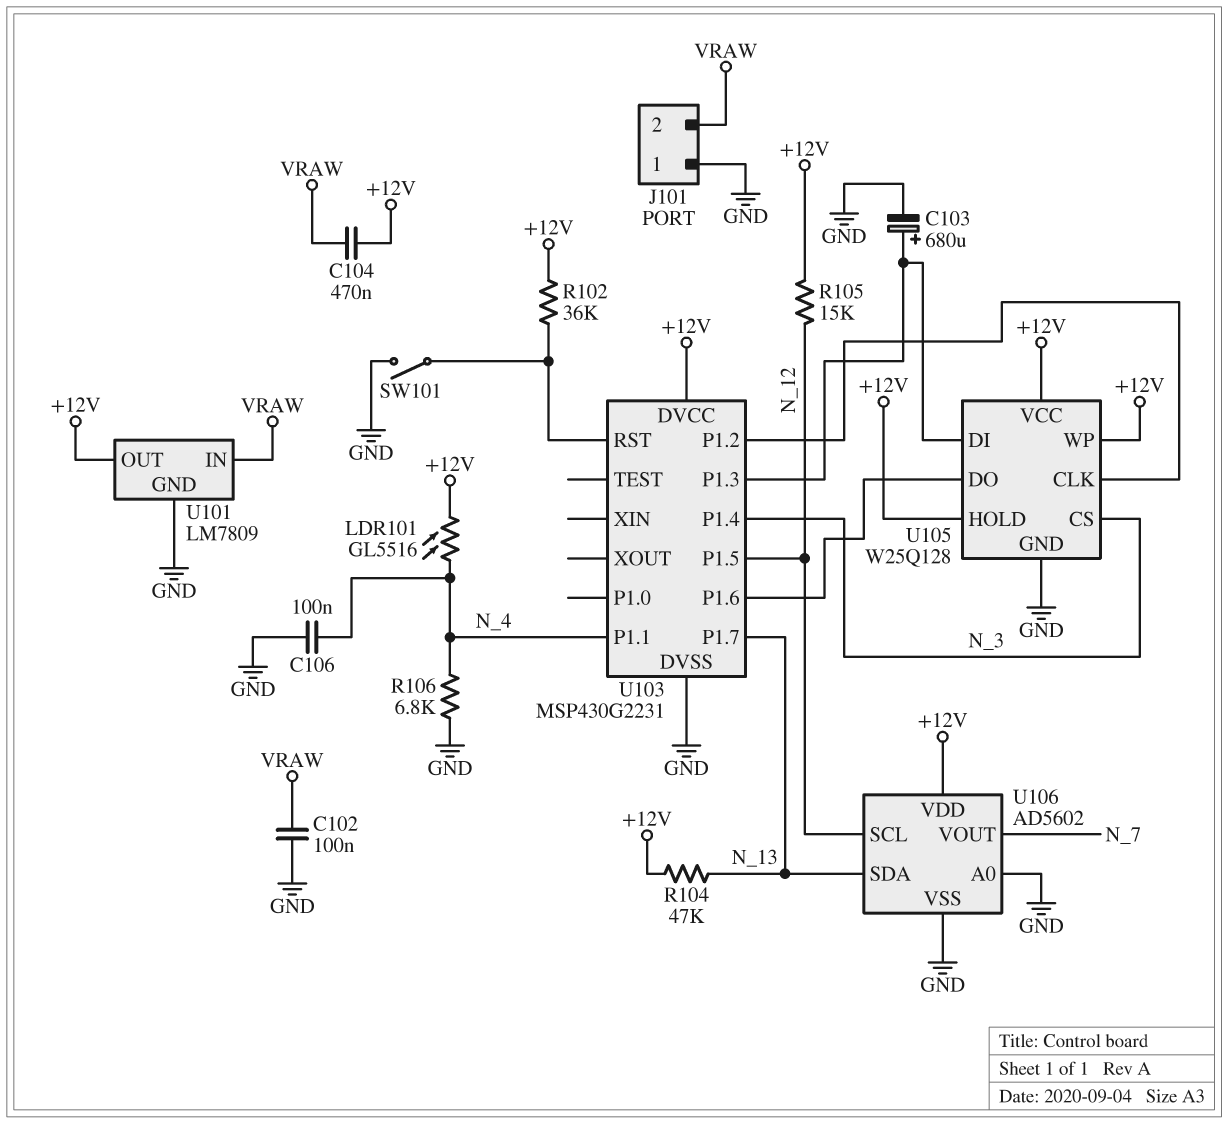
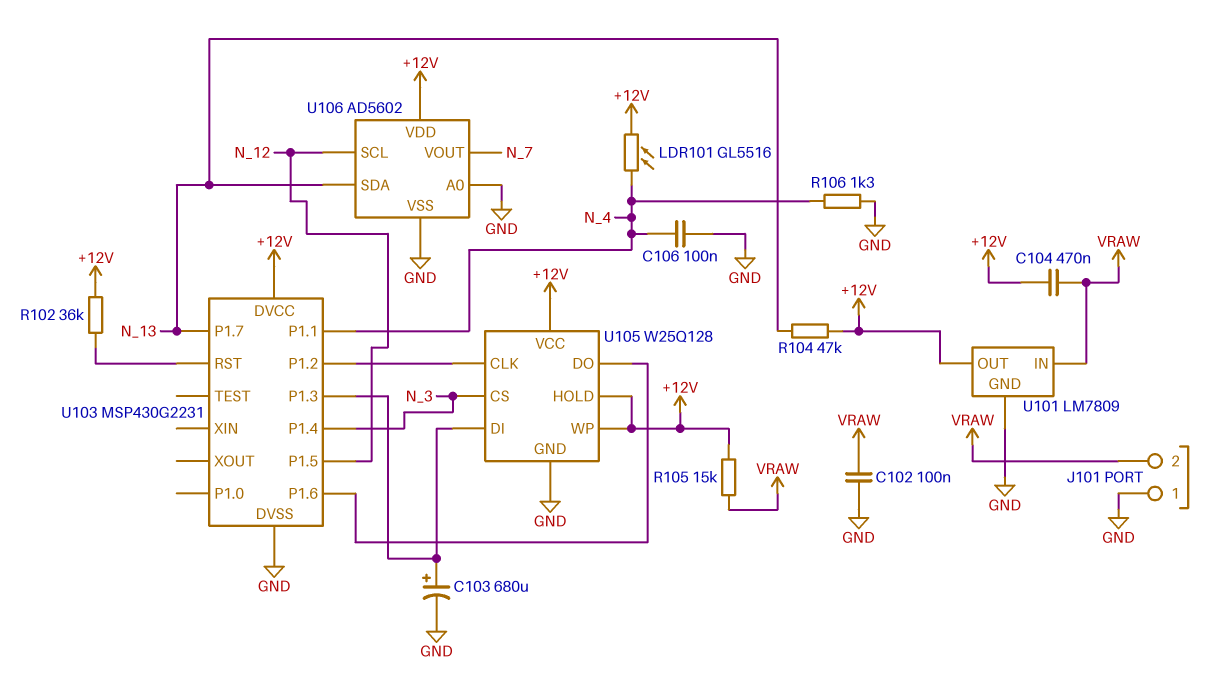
R105: 15k (+12V, N_12) -> 15k (+12V, VRAW)
R106: 6.8k (GND, N_4) -> 1.3k (GND, N_4)
SW101: switch (GND, U103/RST) -> none

